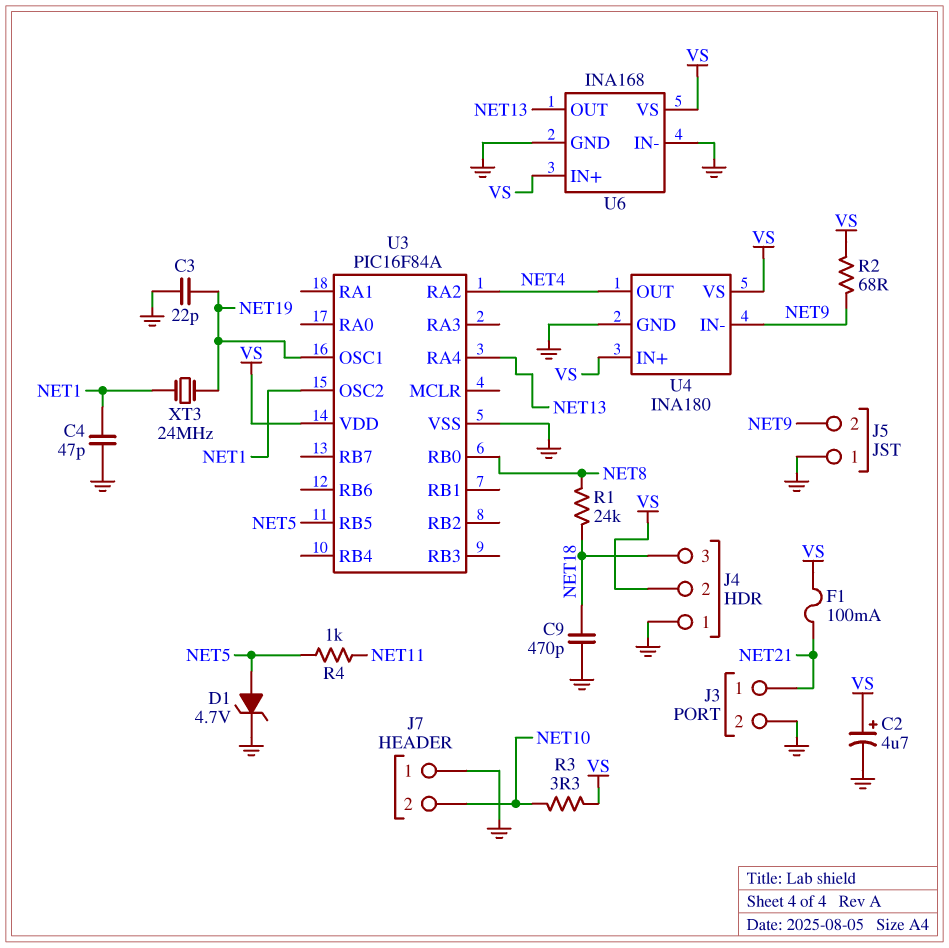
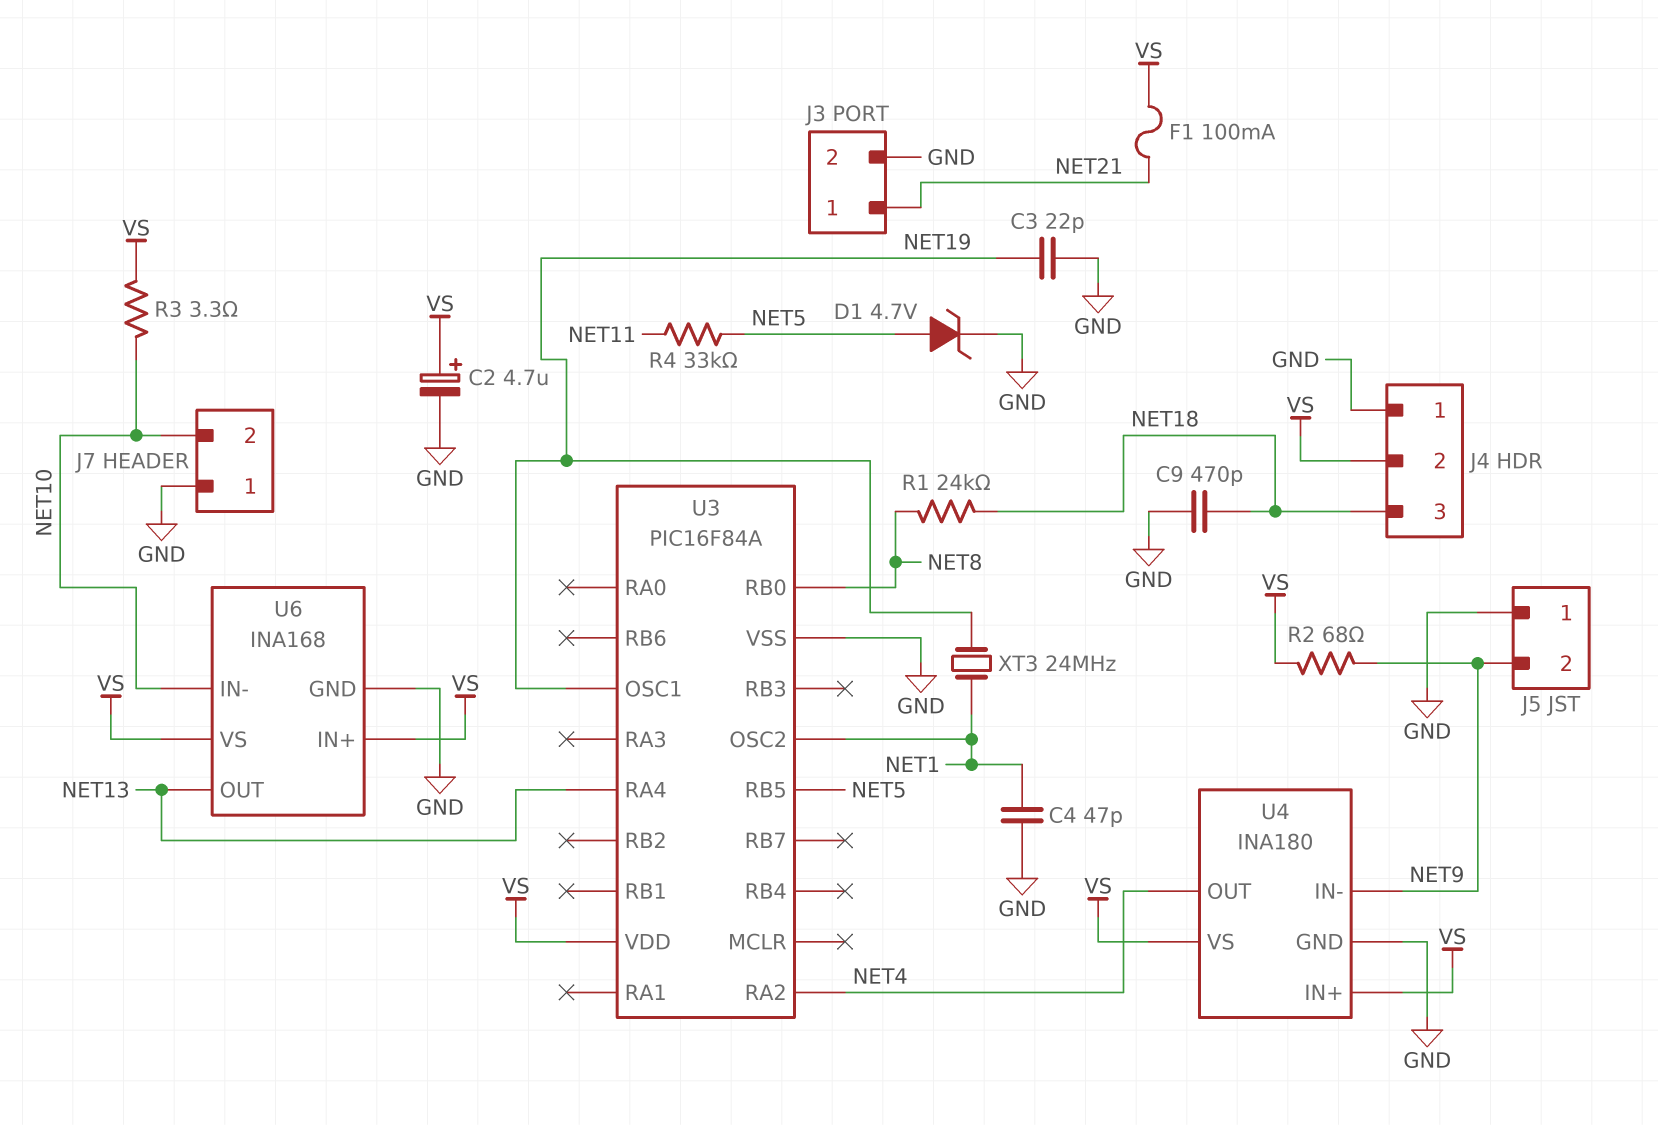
R4: 1k (NET5, NET11) -> 33k (NET5, NET11)
U6 pin IN-: GND -> NET10

